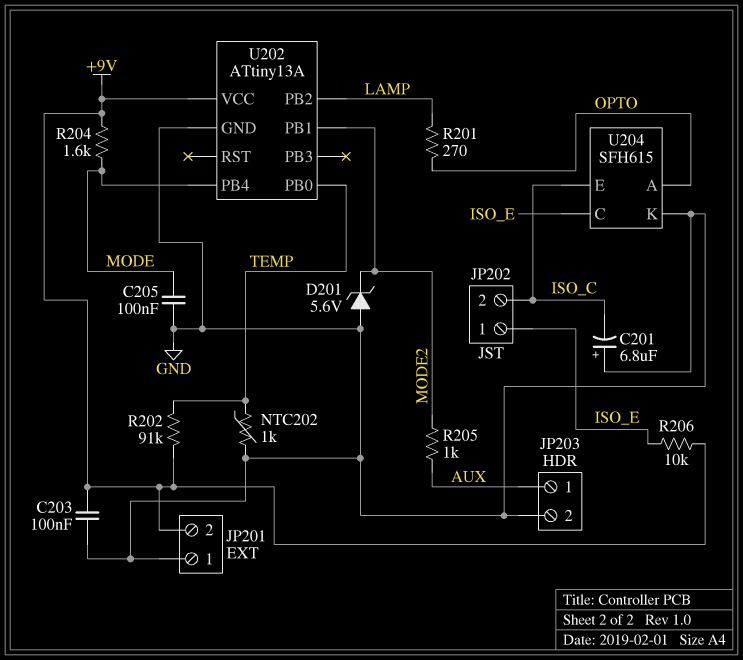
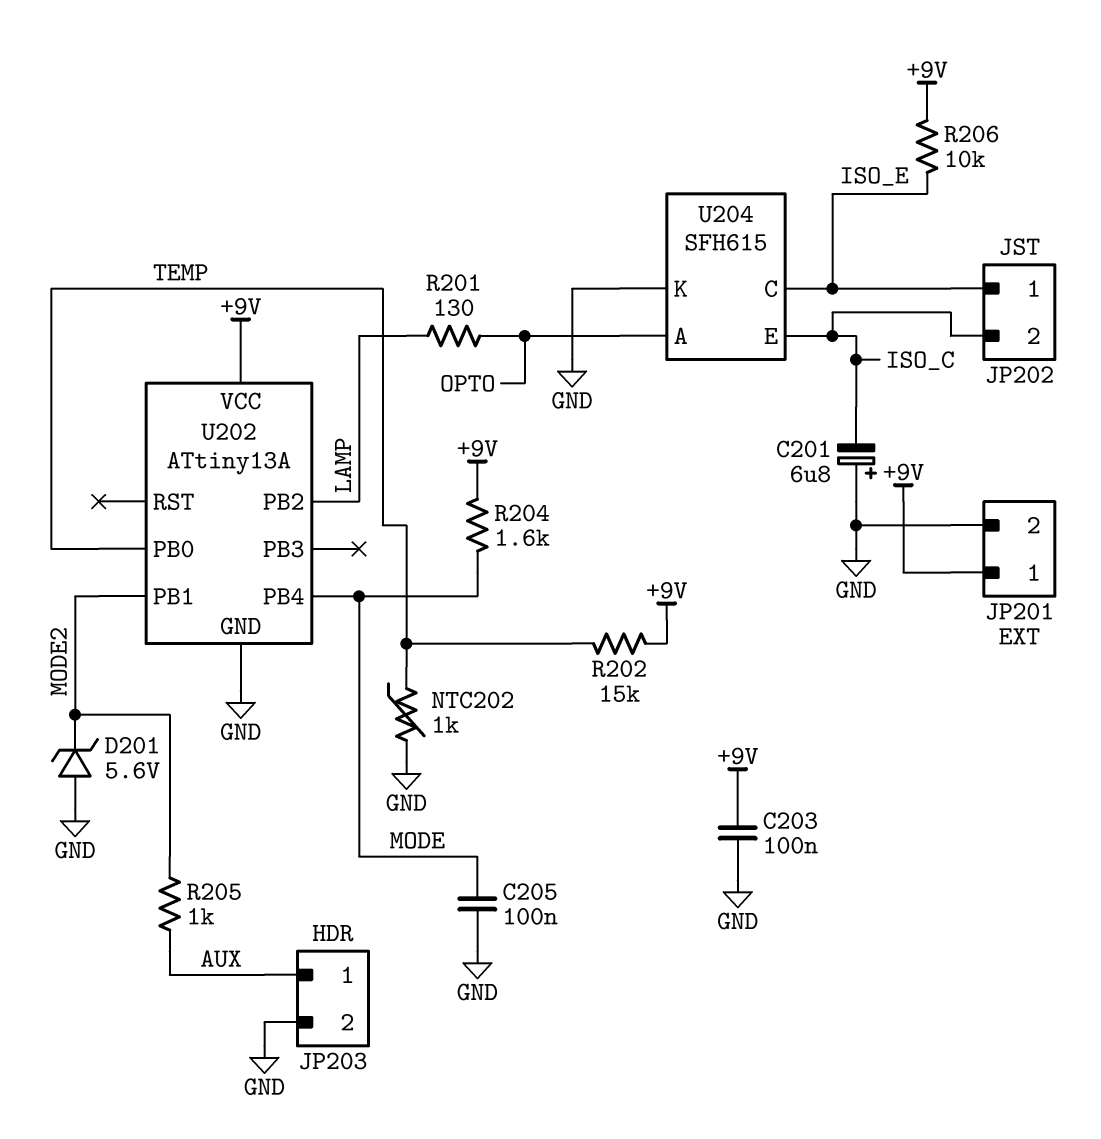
JP201 pin 1: GND -> +9V
JP201 pin 2: +9V -> GND
R201: 270 (LAMP, OPTO) -> 130 (LAMP, OPTO)
R202: 91k (+9V, TEMP) -> 15k (+9V, TEMP)

